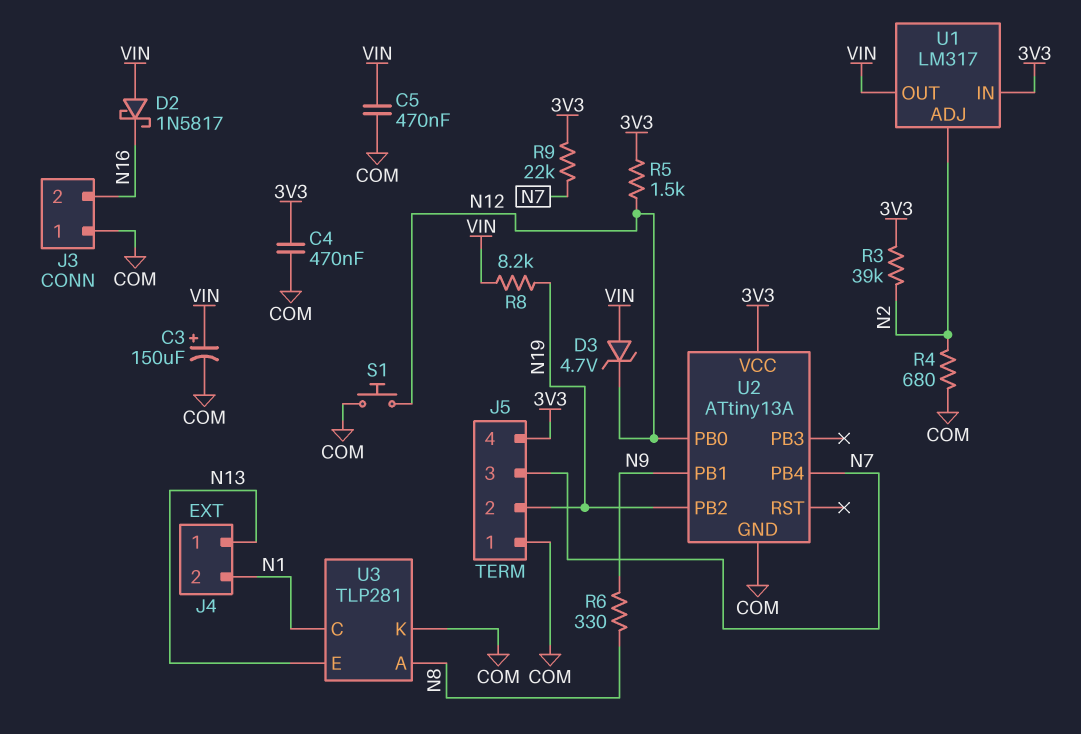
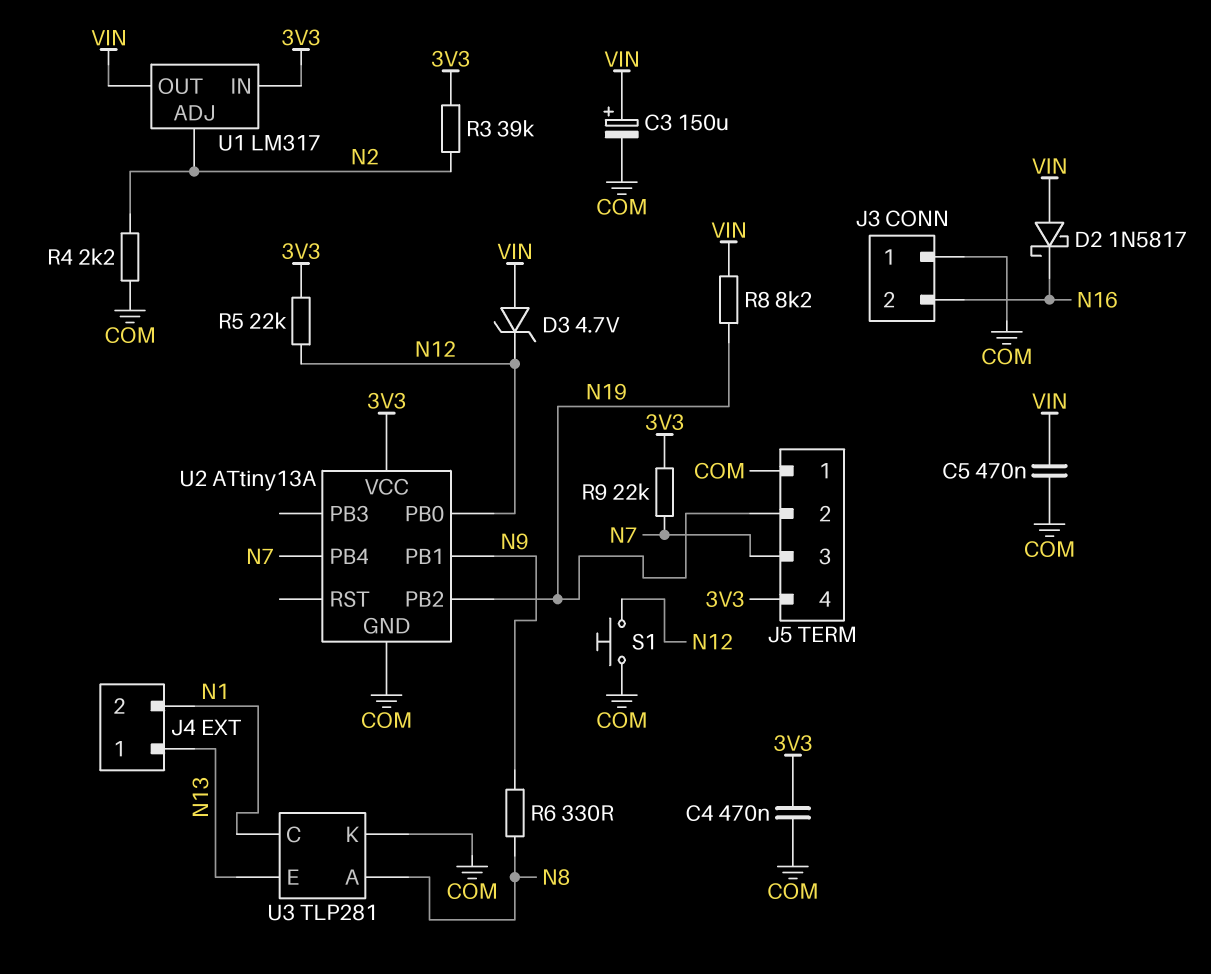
R4: 680 (COM, N2) -> 2.2k (COM, N2)
R5: 1.5k (3V3, N12) -> 22k (3V3, N12)

